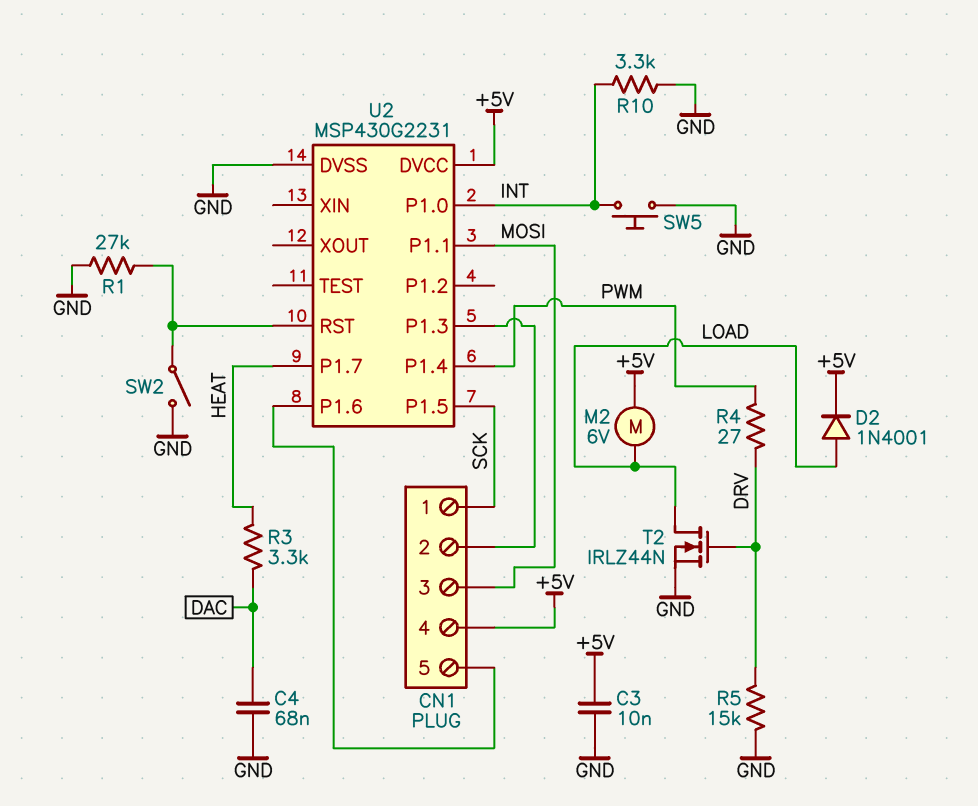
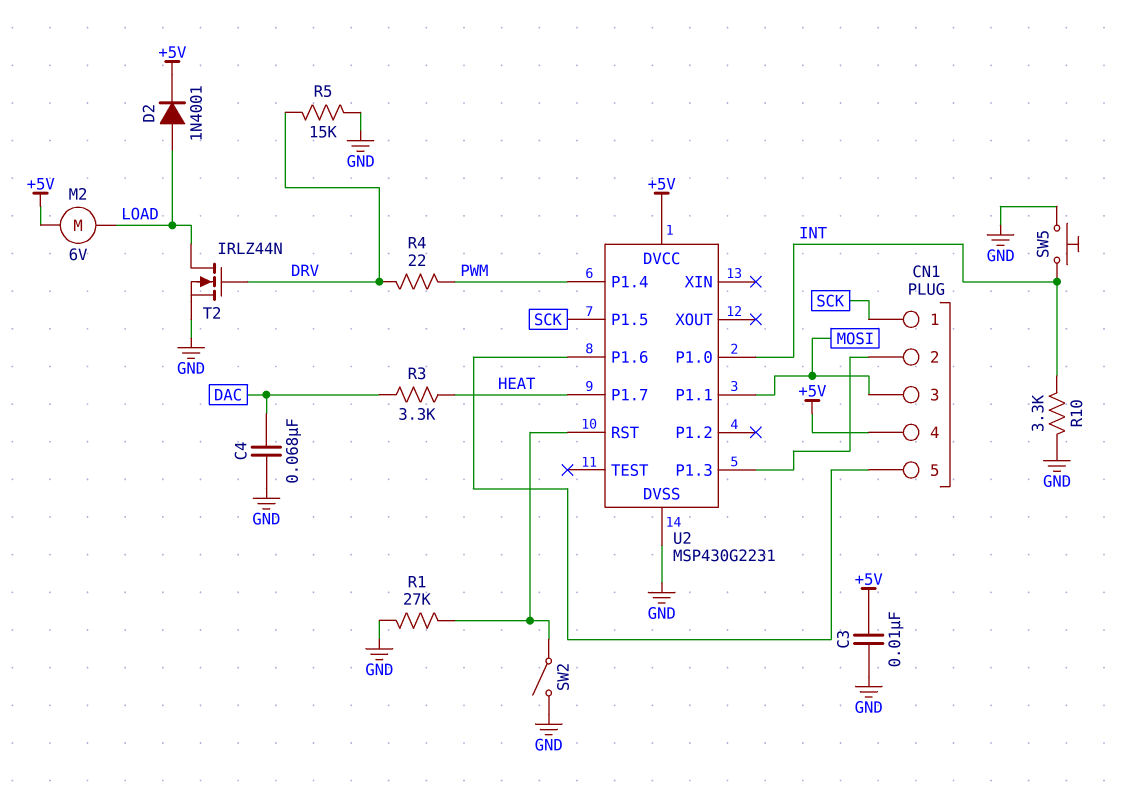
R4: 27 (DRV, PWM) -> 22 (DRV, PWM)

